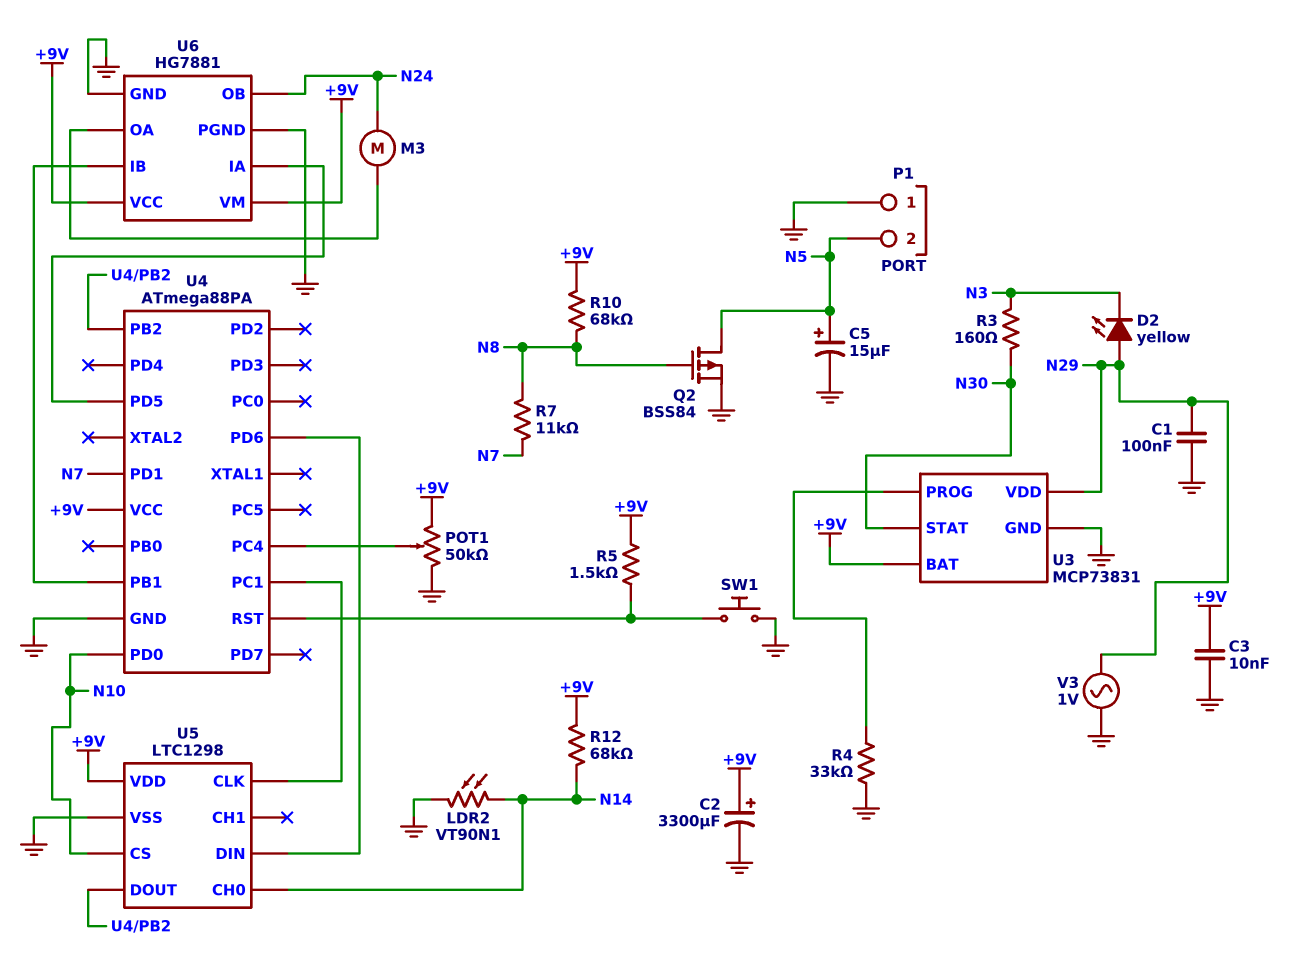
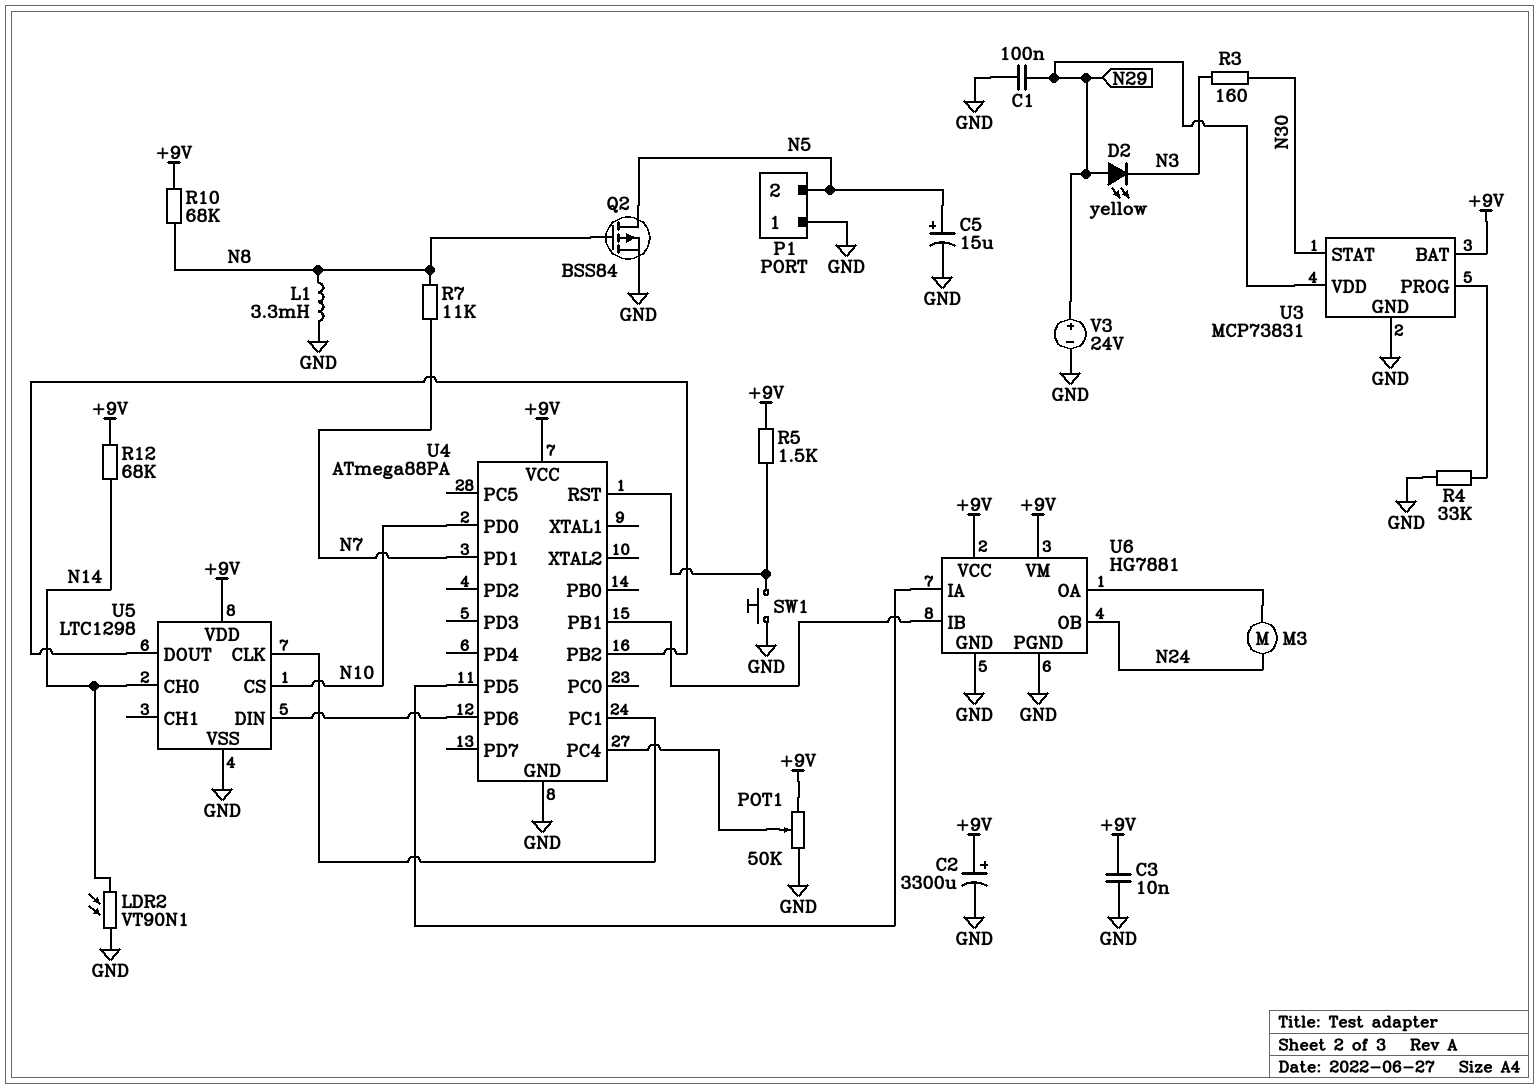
L1: none -> 3.3mH (GND, N8)
V3: AC 1V (GND, N29) -> 24V (plus N29, minus GND)

